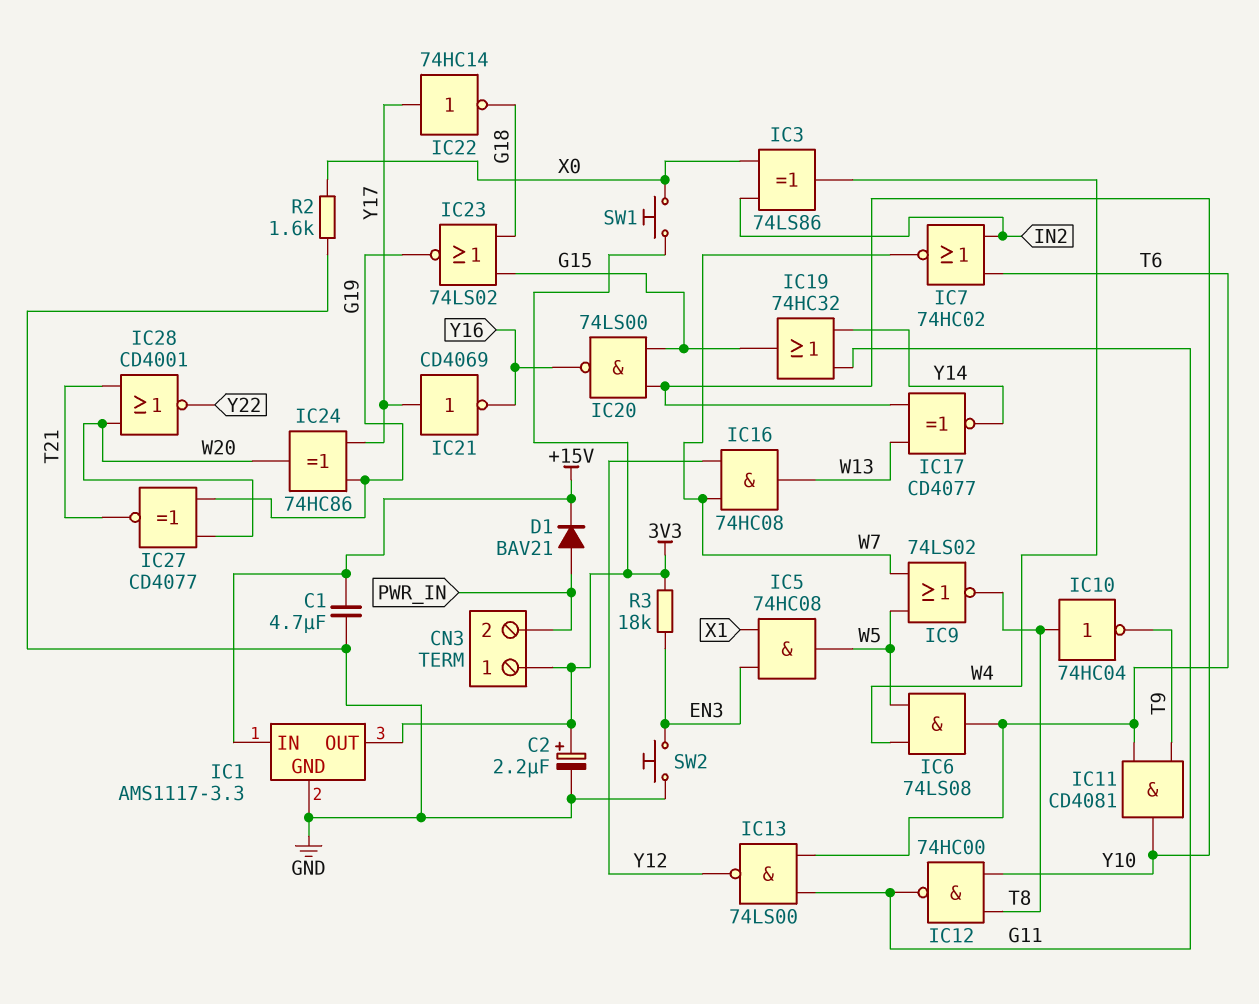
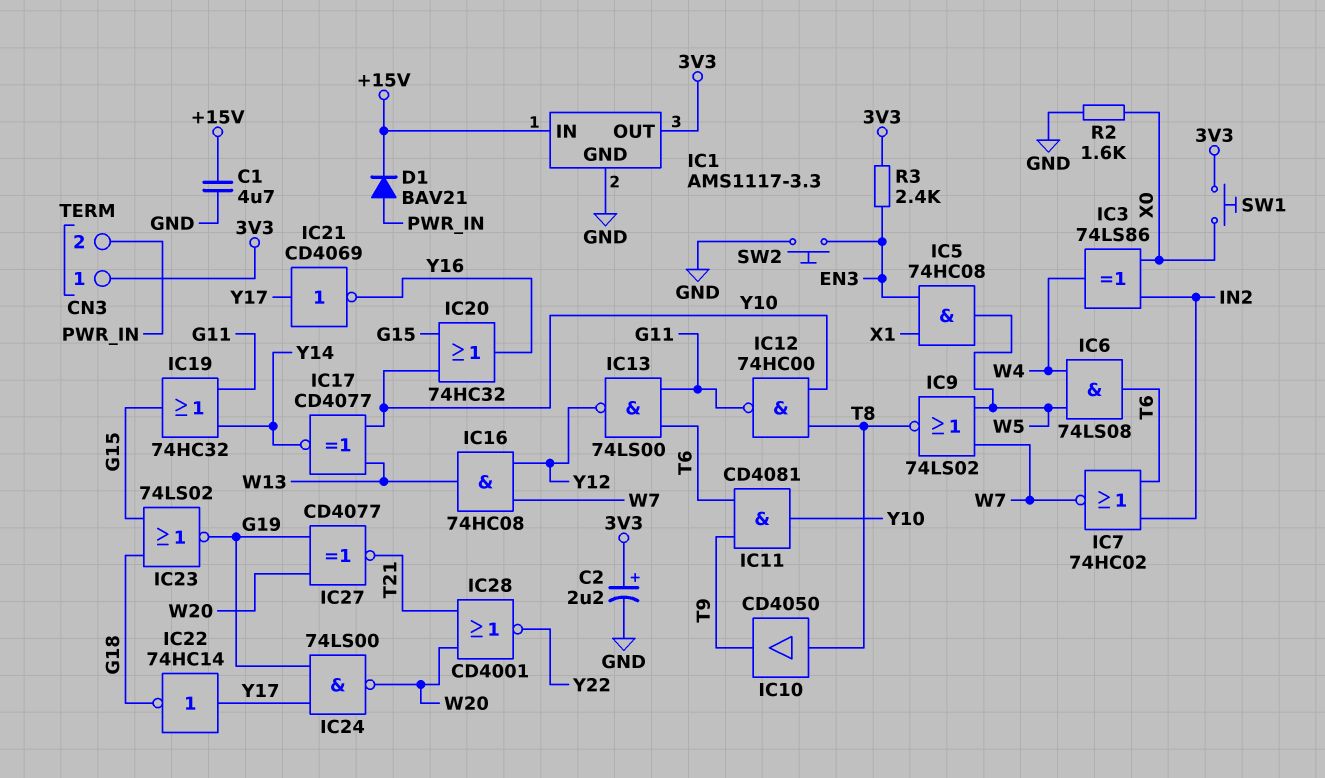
IC10: NOT 74HC04 (in T8, out T9) -> buffer CD4050 (in T8, out T9)
IC20: NAND 74LS00 (in G15, in Y10, out Y16) -> OR 74HC32 (in G15, in Y10, out Y16)
IC24: XOR 74HC86 (in G19, in Y17, out W20) -> NAND 74LS00 (in G19, in Y17, out W20)
R3: 18k (3V3, EN3) -> 2.4k (3V3, EN3)

